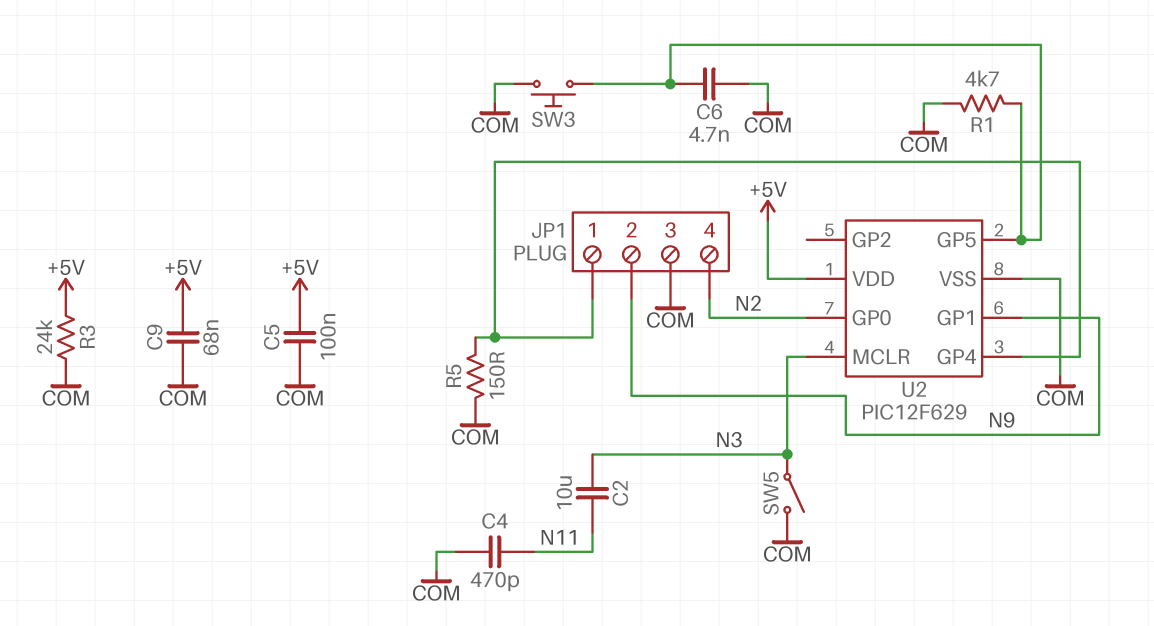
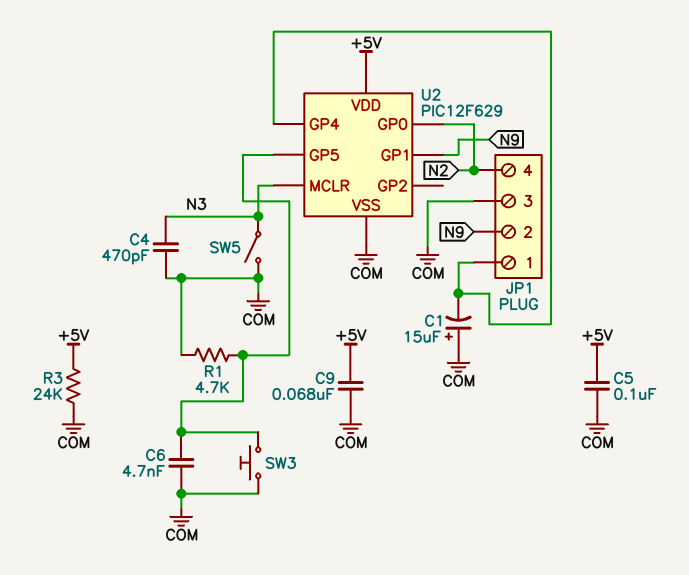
C1: none -> 15uF (plus COM, minus JP1/1)
C2: 10uF (N3, N11) -> none
C4: 470pF (COM, N11) -> 470pF (COM, N3)
R5: 150 (COM, JP1/1) -> none

